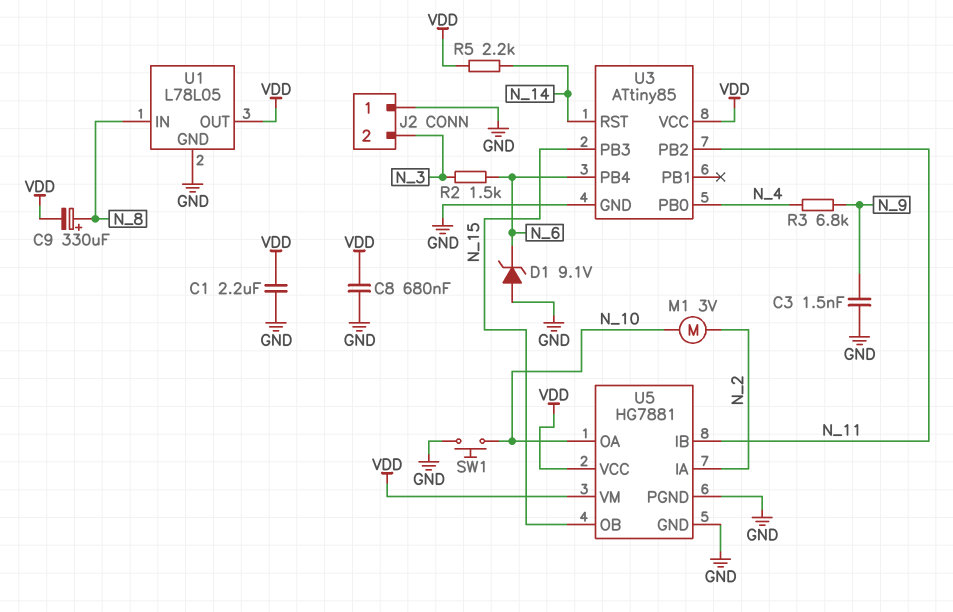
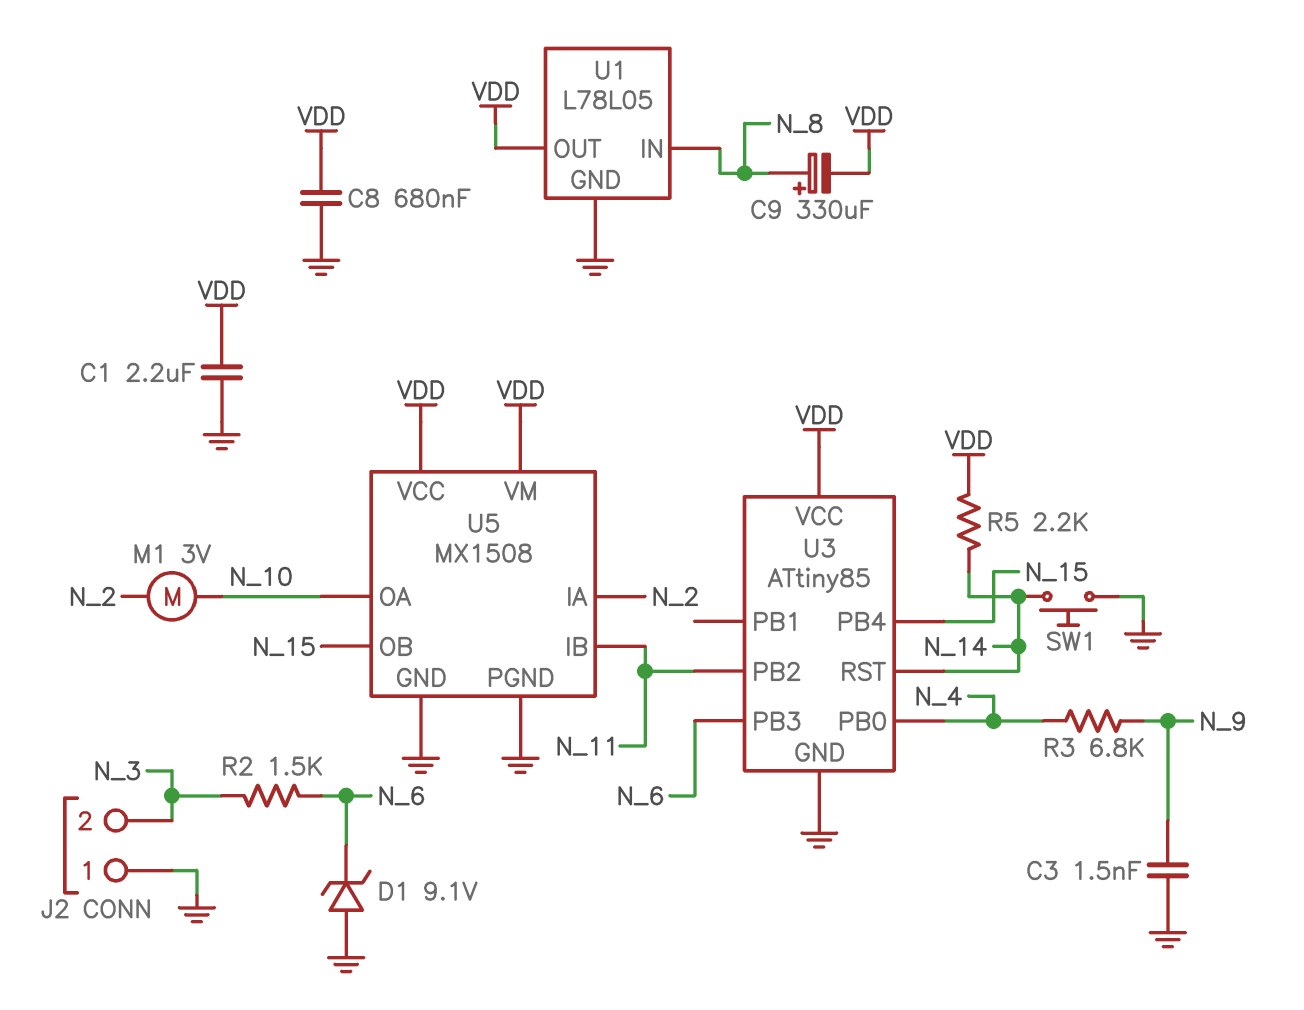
SW1: button (GND, N_10) -> button (GND, N_14)
U3 pin PB3: N_15 -> N_6
U3 pin PB4: N_6 -> N_15
U5: HG7881 -> MX1508

